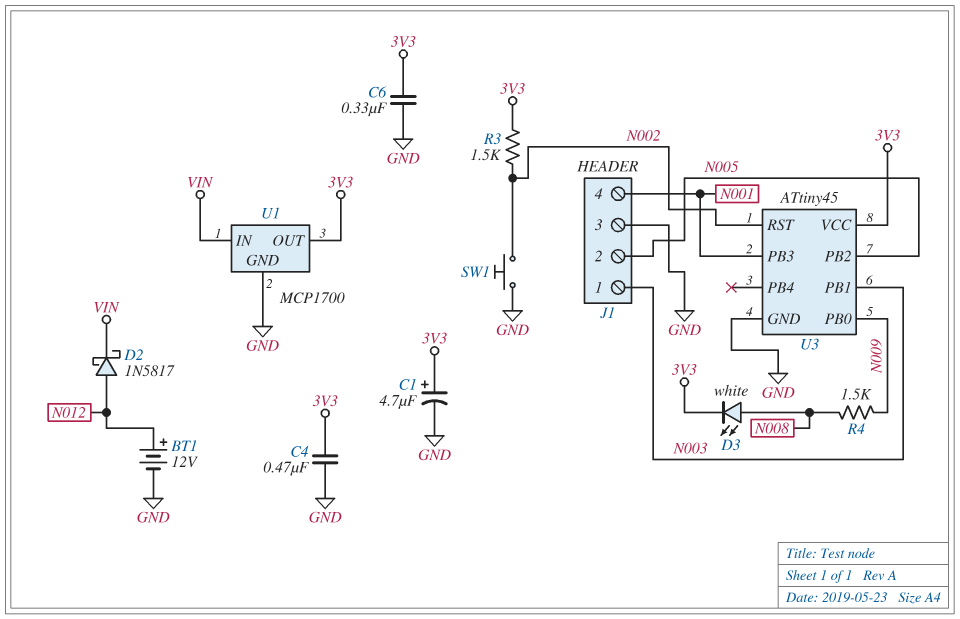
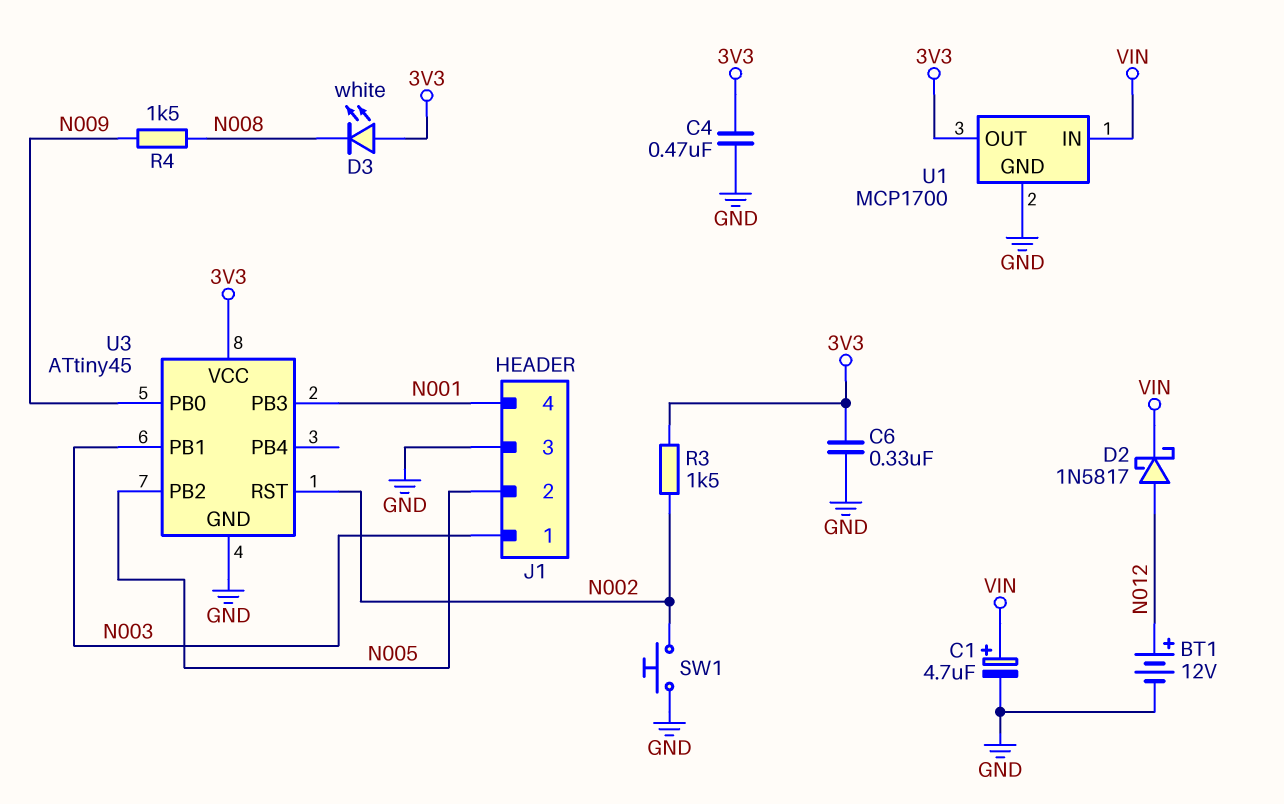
C1: 4.7uF (plus 3V3, minus GND) -> 4.7uF (plus VIN, minus GND)
D3: LED white (A N008, K 3V3) -> LED white (A 3V3, K N008)

